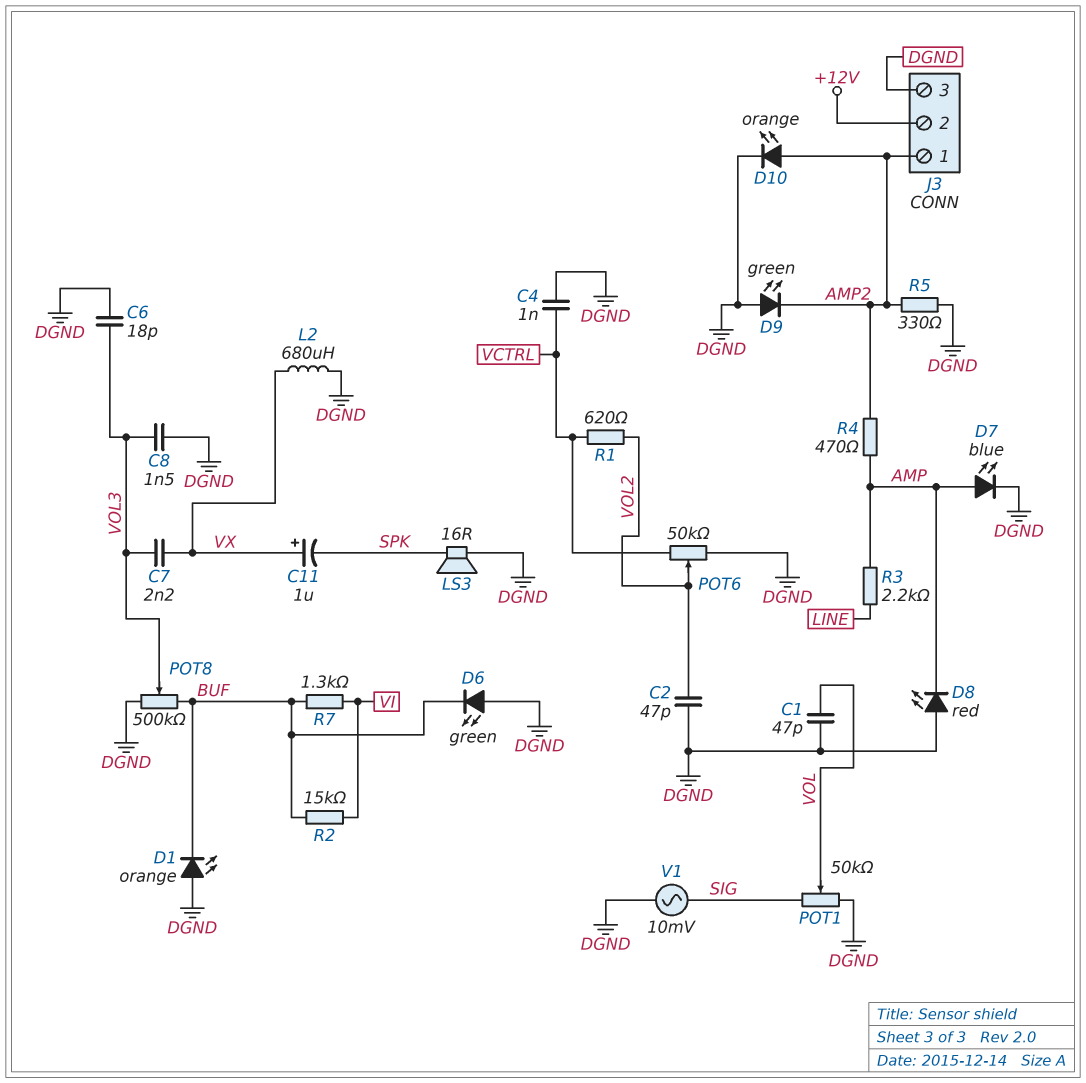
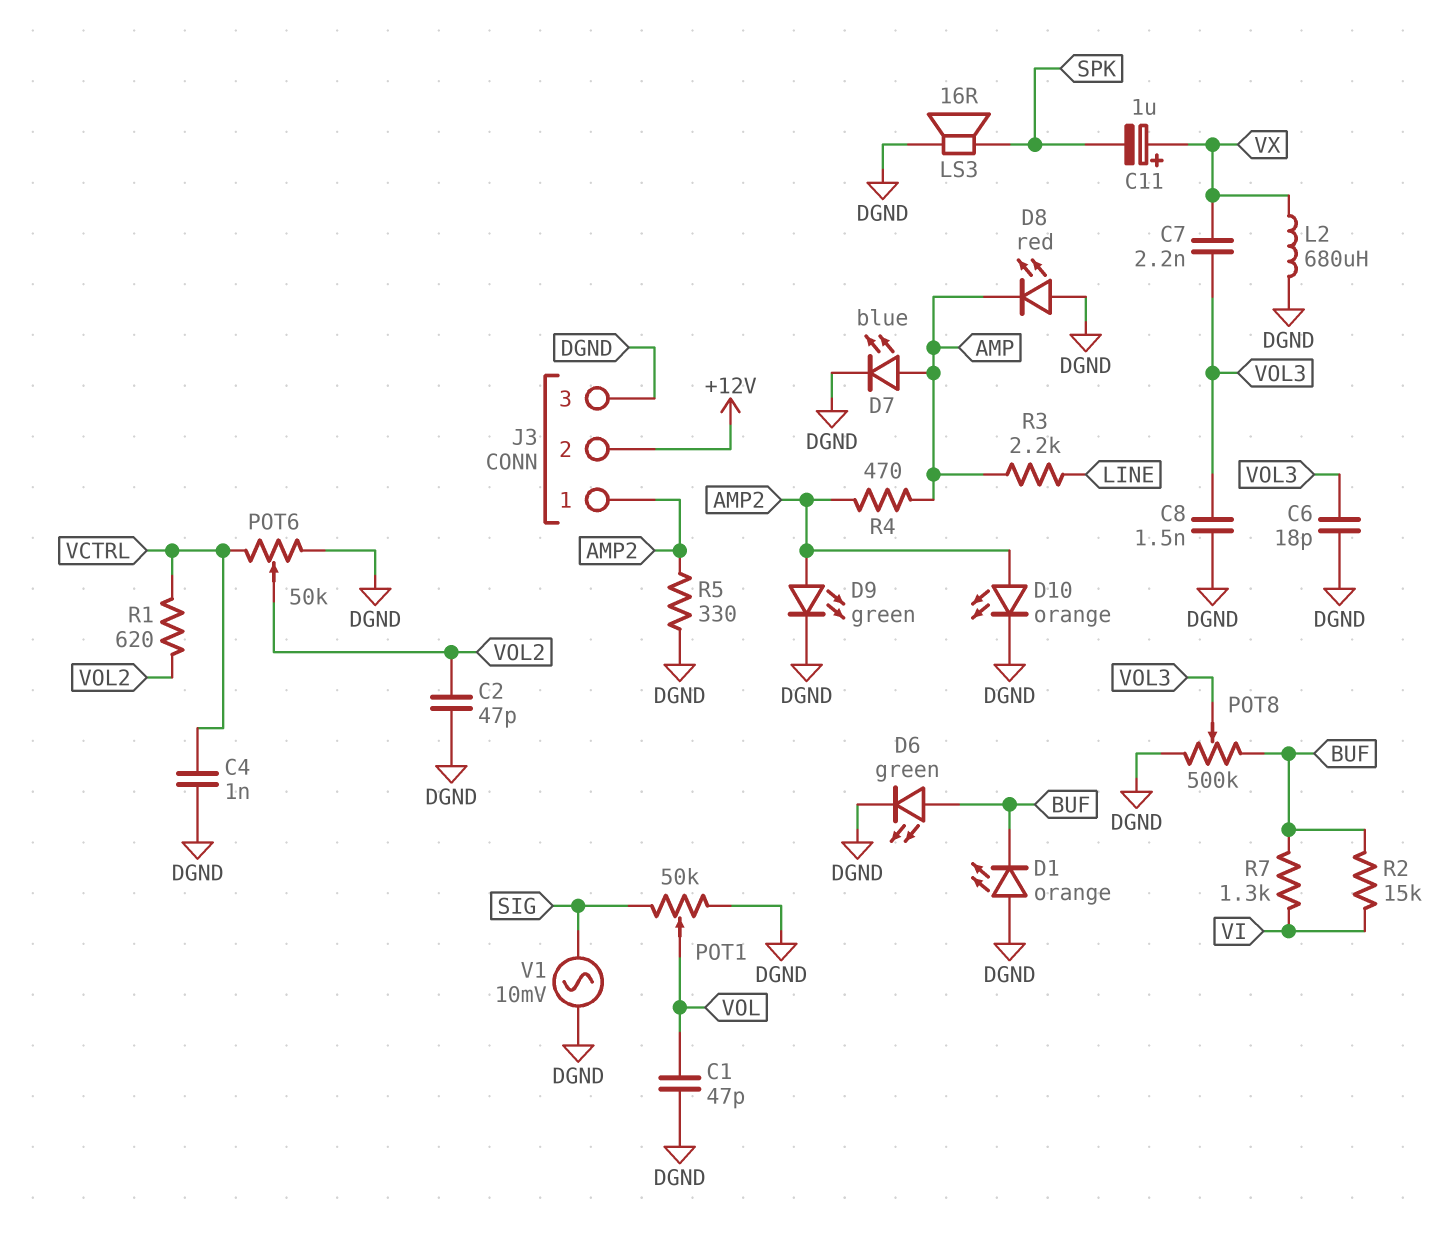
D6: LED green (A DGND, K BUF) -> LED green (A BUF, K DGND)
D9: LED green (A DGND, K AMP2) -> LED green (A AMP2, K DGND)

